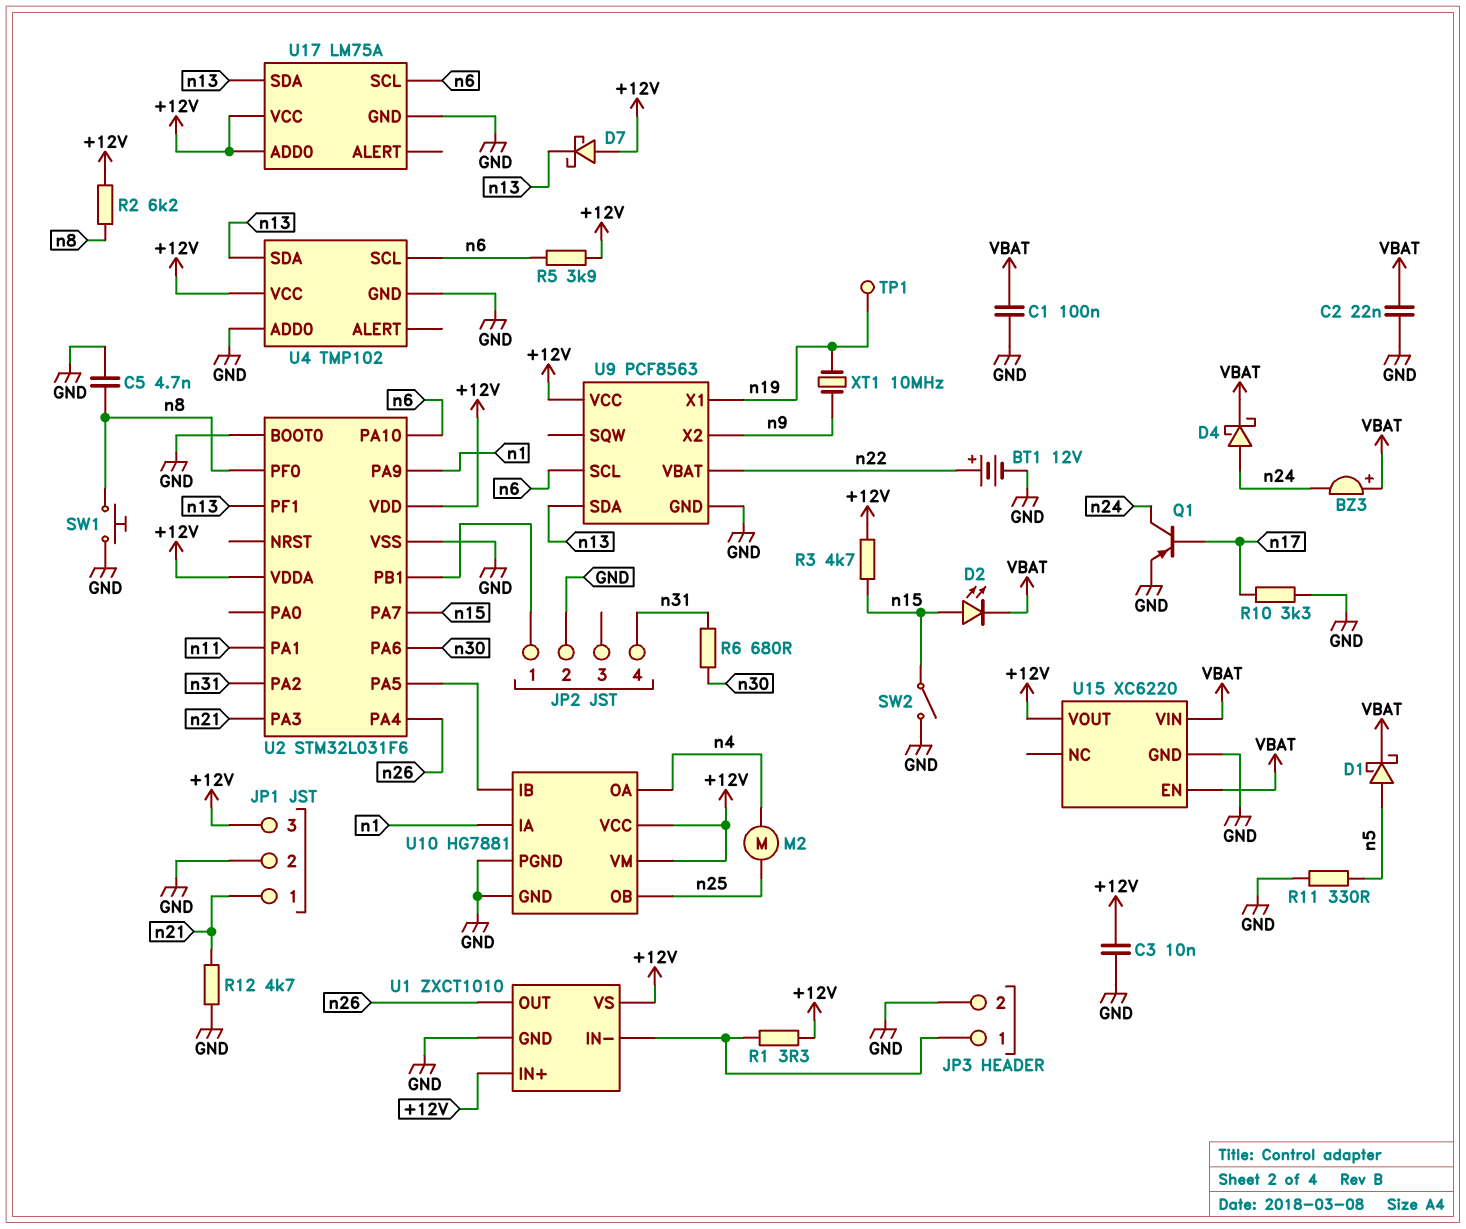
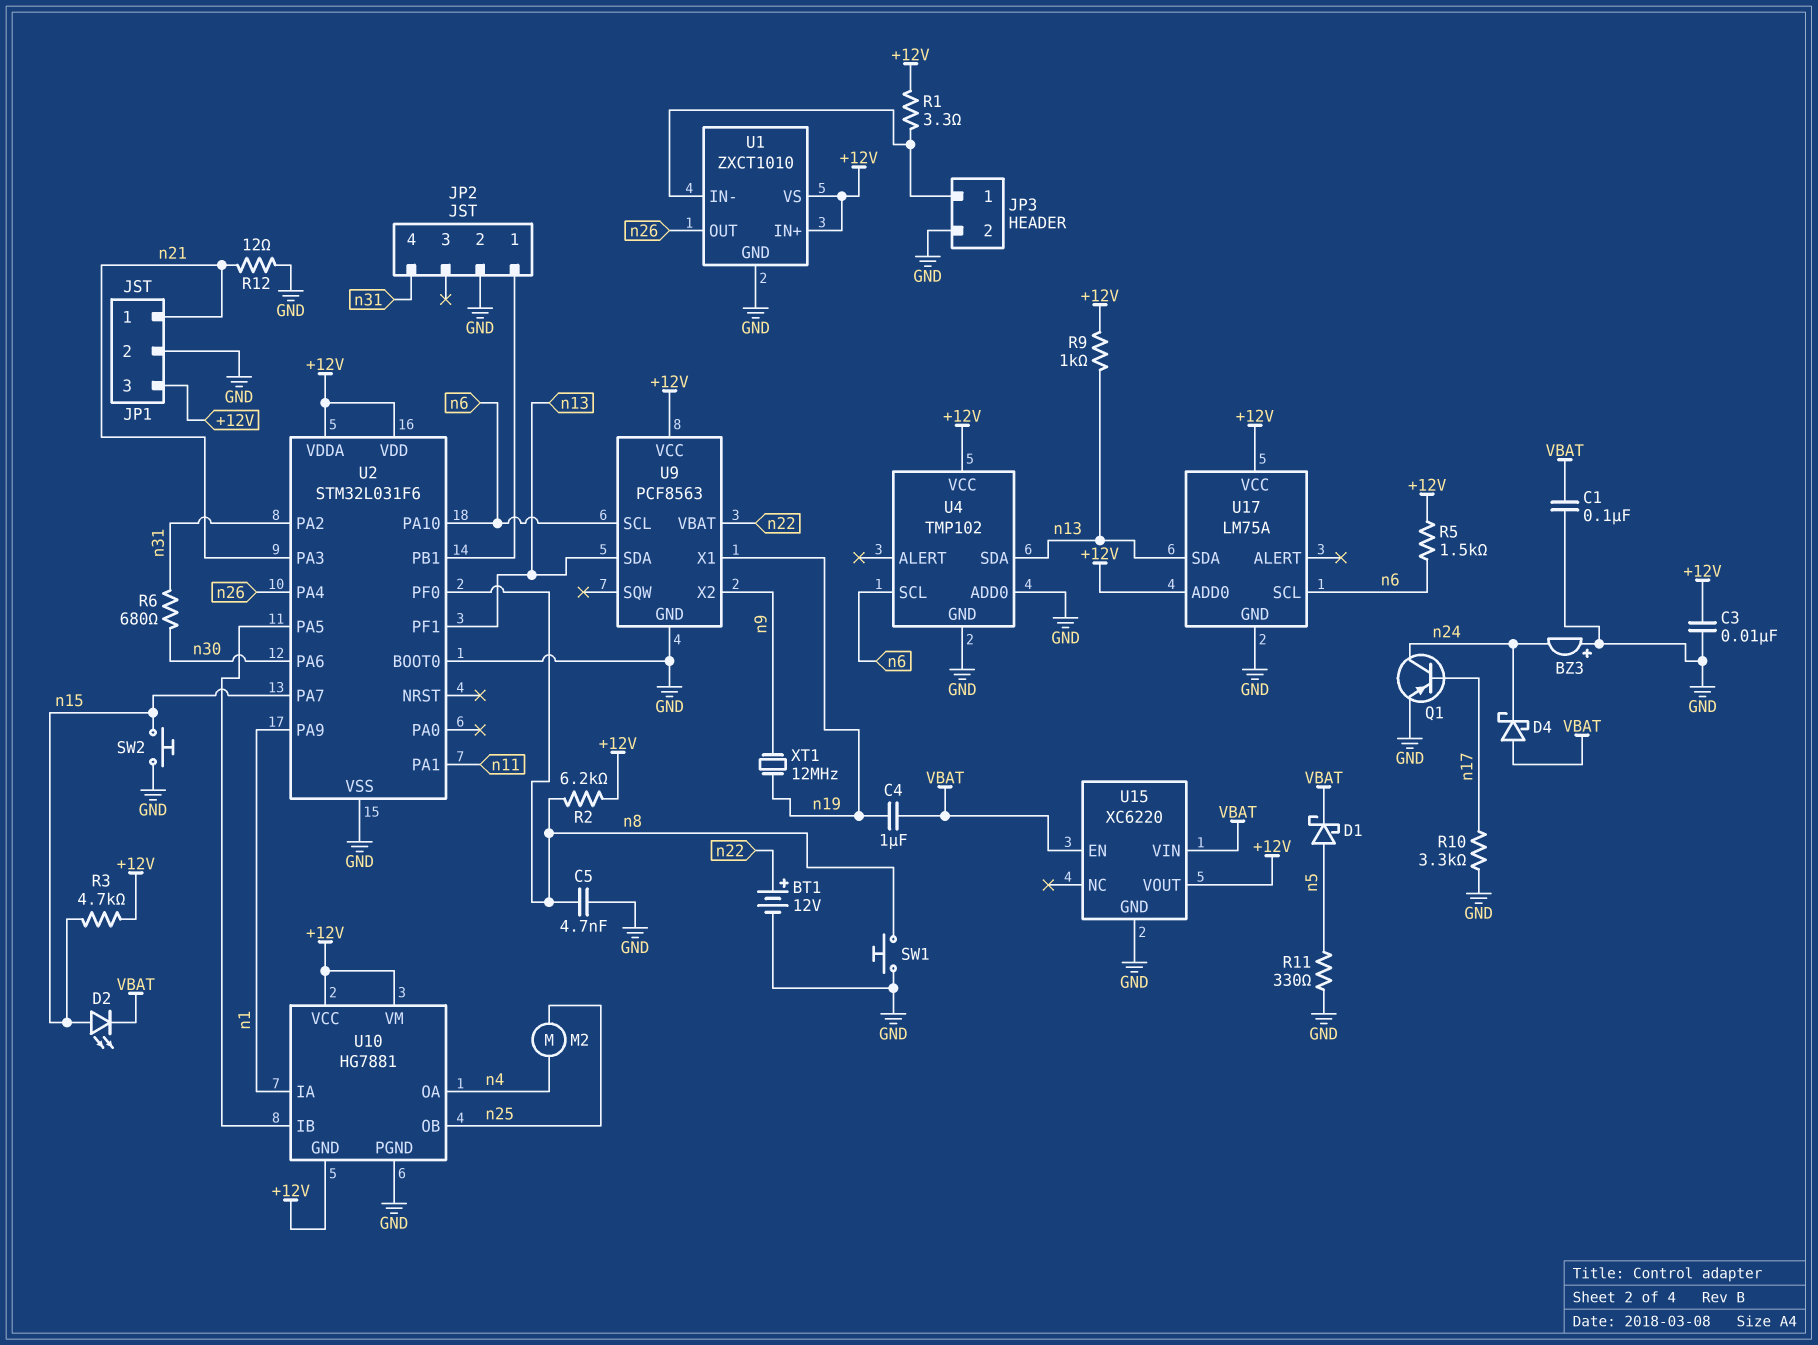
BZ3: buzzer (plus VBAT, minus n24) -> buzzer (plus GND, minus n24)
C2: 22nF (GND, VBAT) -> none
C4: none -> 1uF (VBAT, n19)
D4: schottky (A n24, K VBAT) -> schottky (A VBAT, K n24)
D7: schottky (A +12V, K n13) -> none
R5: 3.9k (+12V, n6) -> 1.5k (+12V, n6)
R9: none -> 1k (+12V, n13)
R12: 4.7k (GND, n21) -> 12 (GND, n21)
SW2: switch (GND, n15) -> button (GND, n15)
TP1: test point (n19) -> none
U10 pin GND: GND -> +12V
XT1: 10MHz (n9, n19) -> 12MHz (n9, n19)

